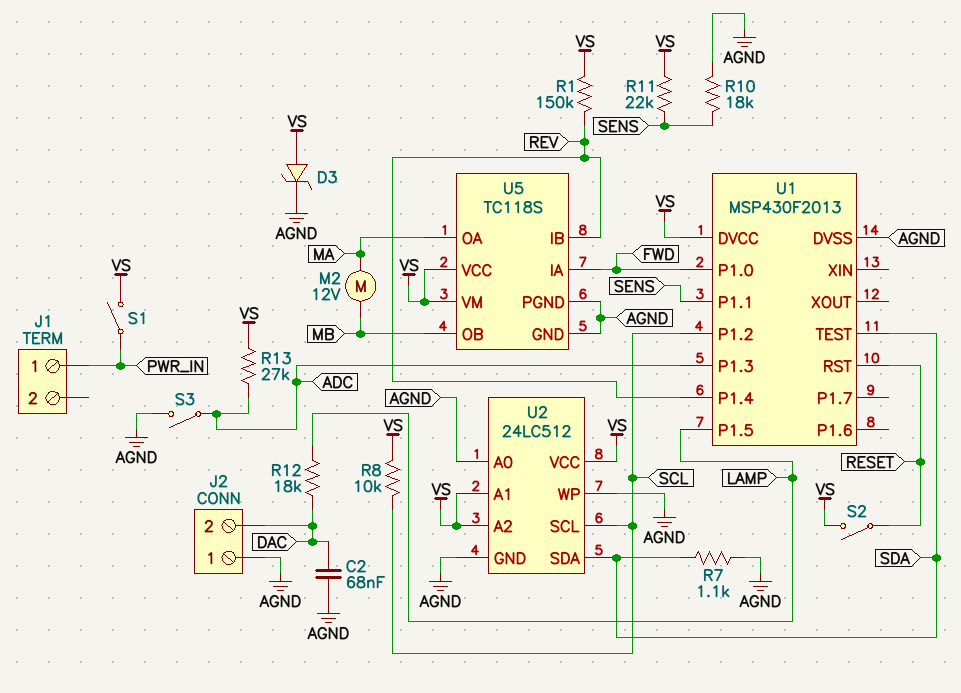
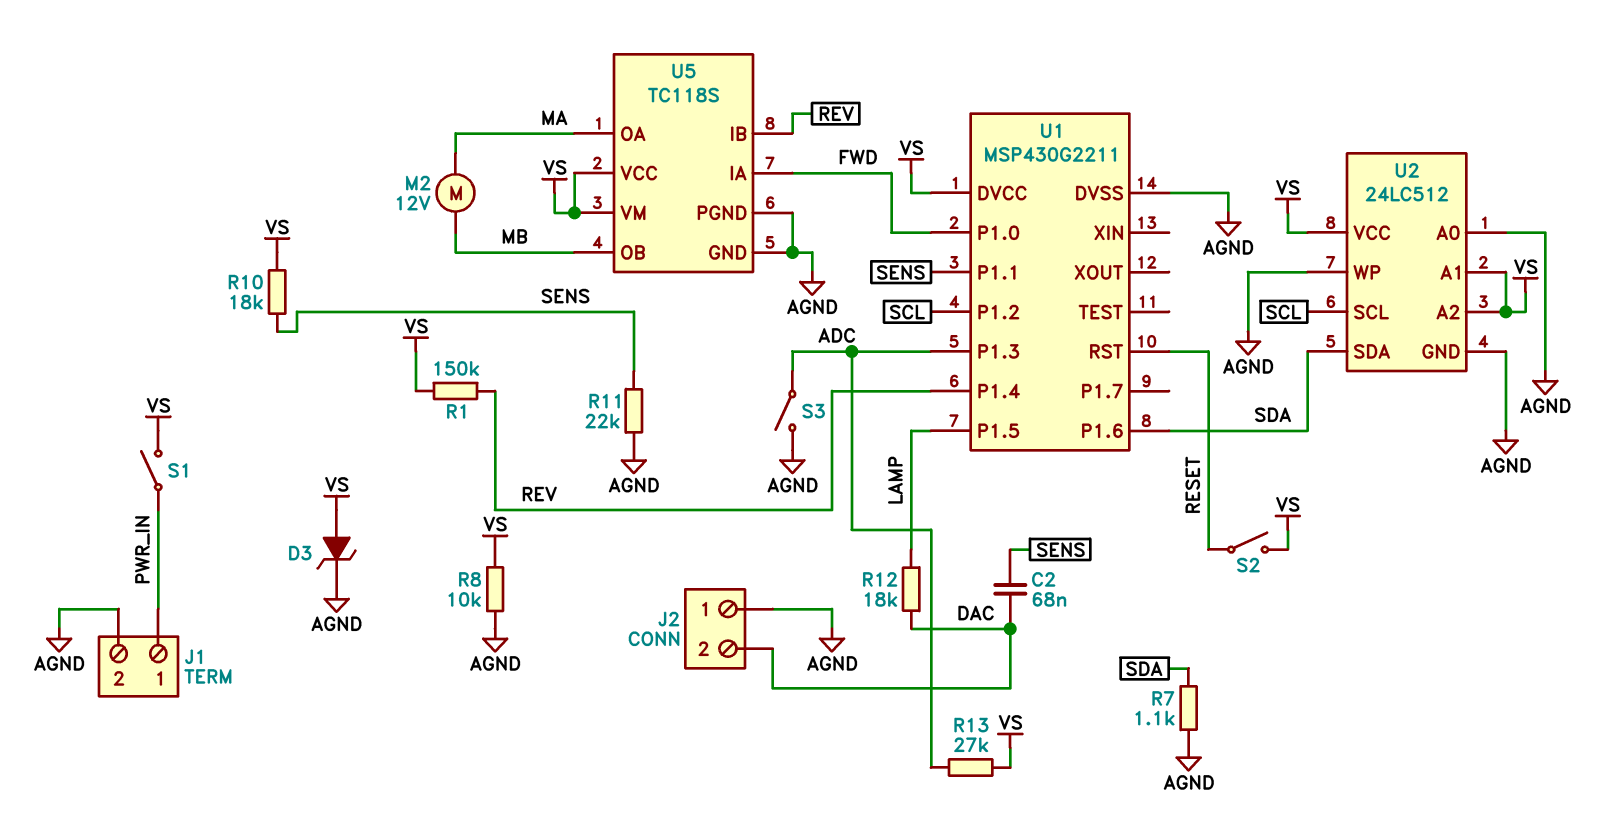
C2: 68nF (AGND, DAC) -> 68nF (DAC, SENS)
J1 pin 2: none -> AGND
R8: 10k (SCL, VS) -> 10k (AGND, VS)
R10: 18k (AGND, SENS) -> 18k (SENS, VS)
R11: 22k (SENS, VS) -> 22k (AGND, SENS)
U1: MSP430F2013 -> MSP430G2211
U1 pin P1.6: none -> SDA
U1 pin TEST: SDA -> none

